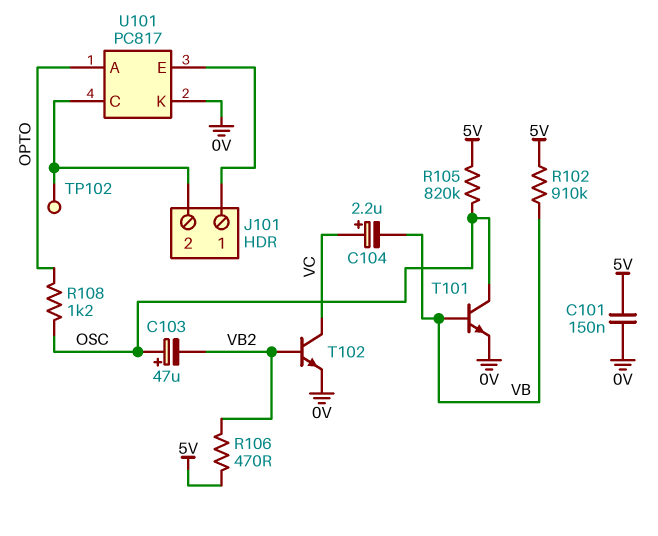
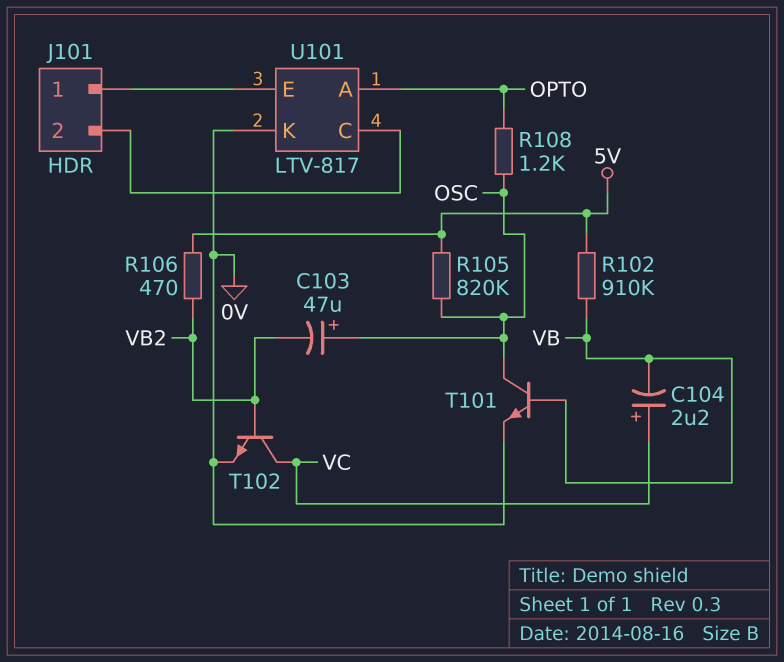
C101: 150nF (0V, 5V) -> none
TP102: test point (J101/2) -> none
U101: PC817 -> LTV-817

